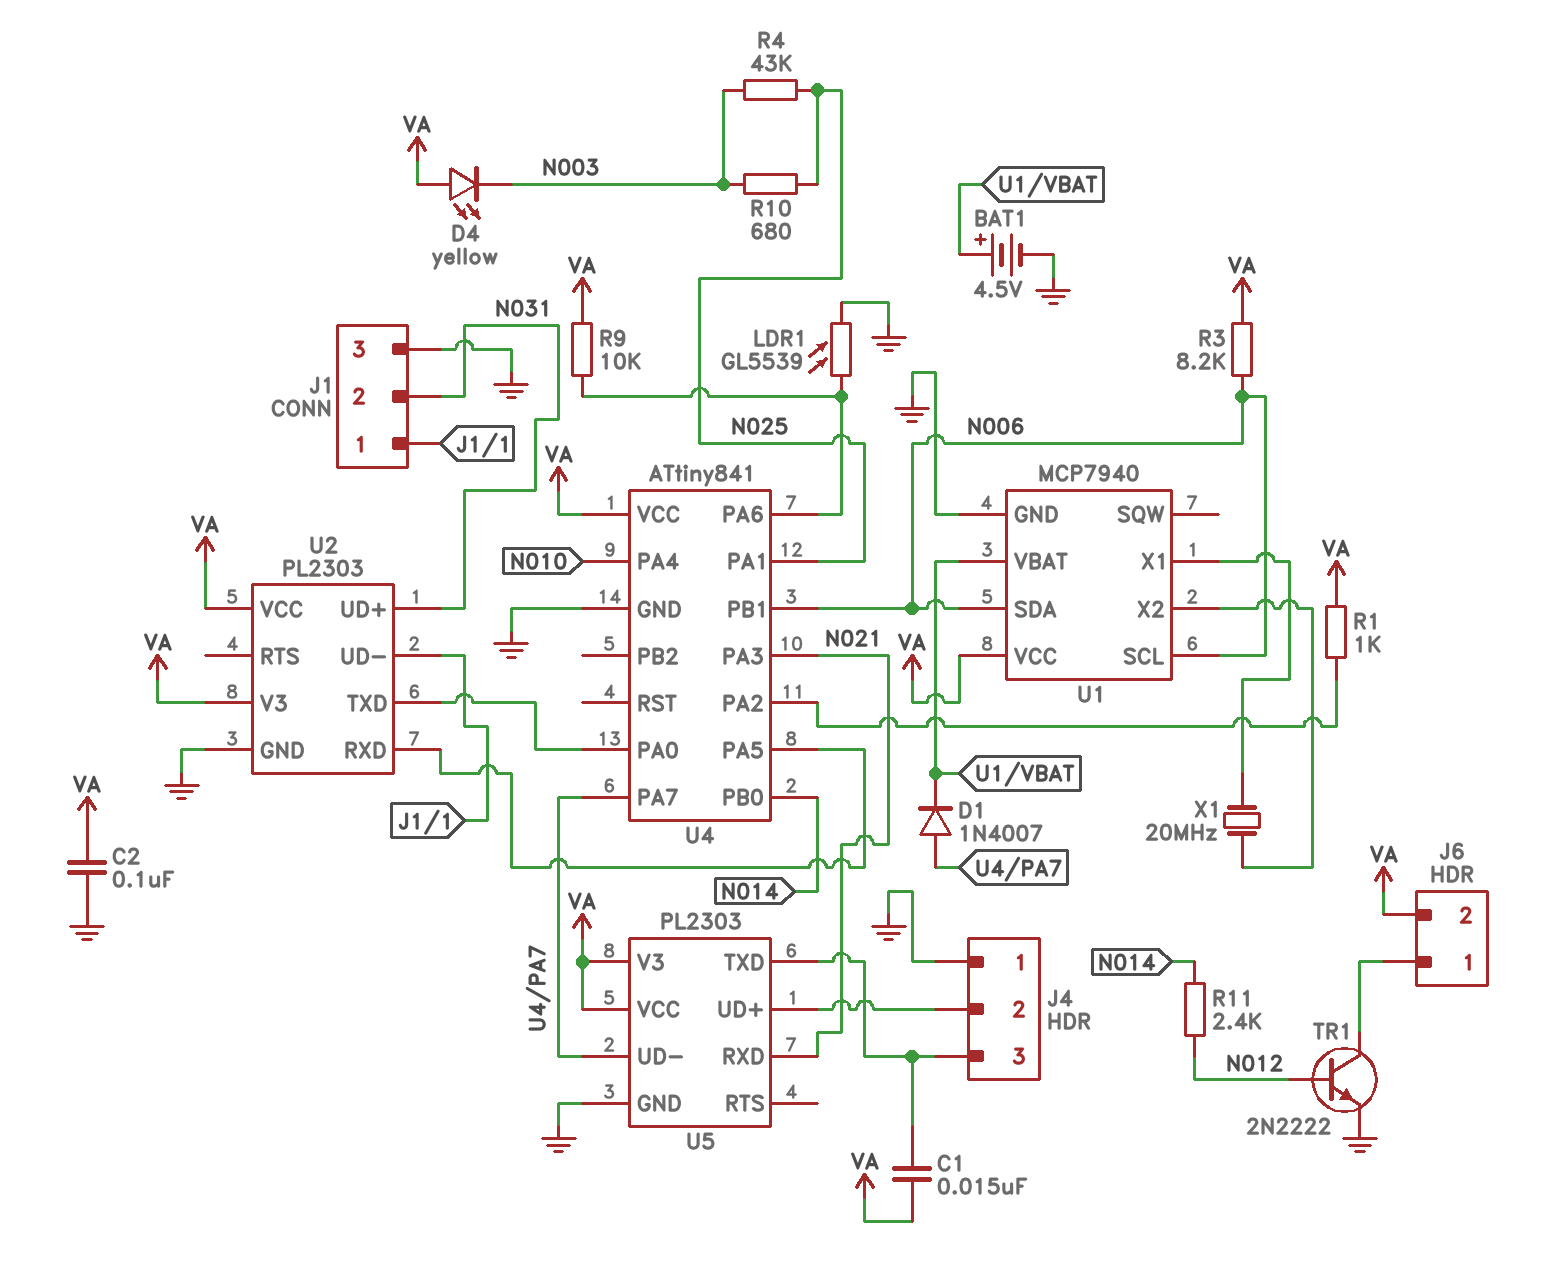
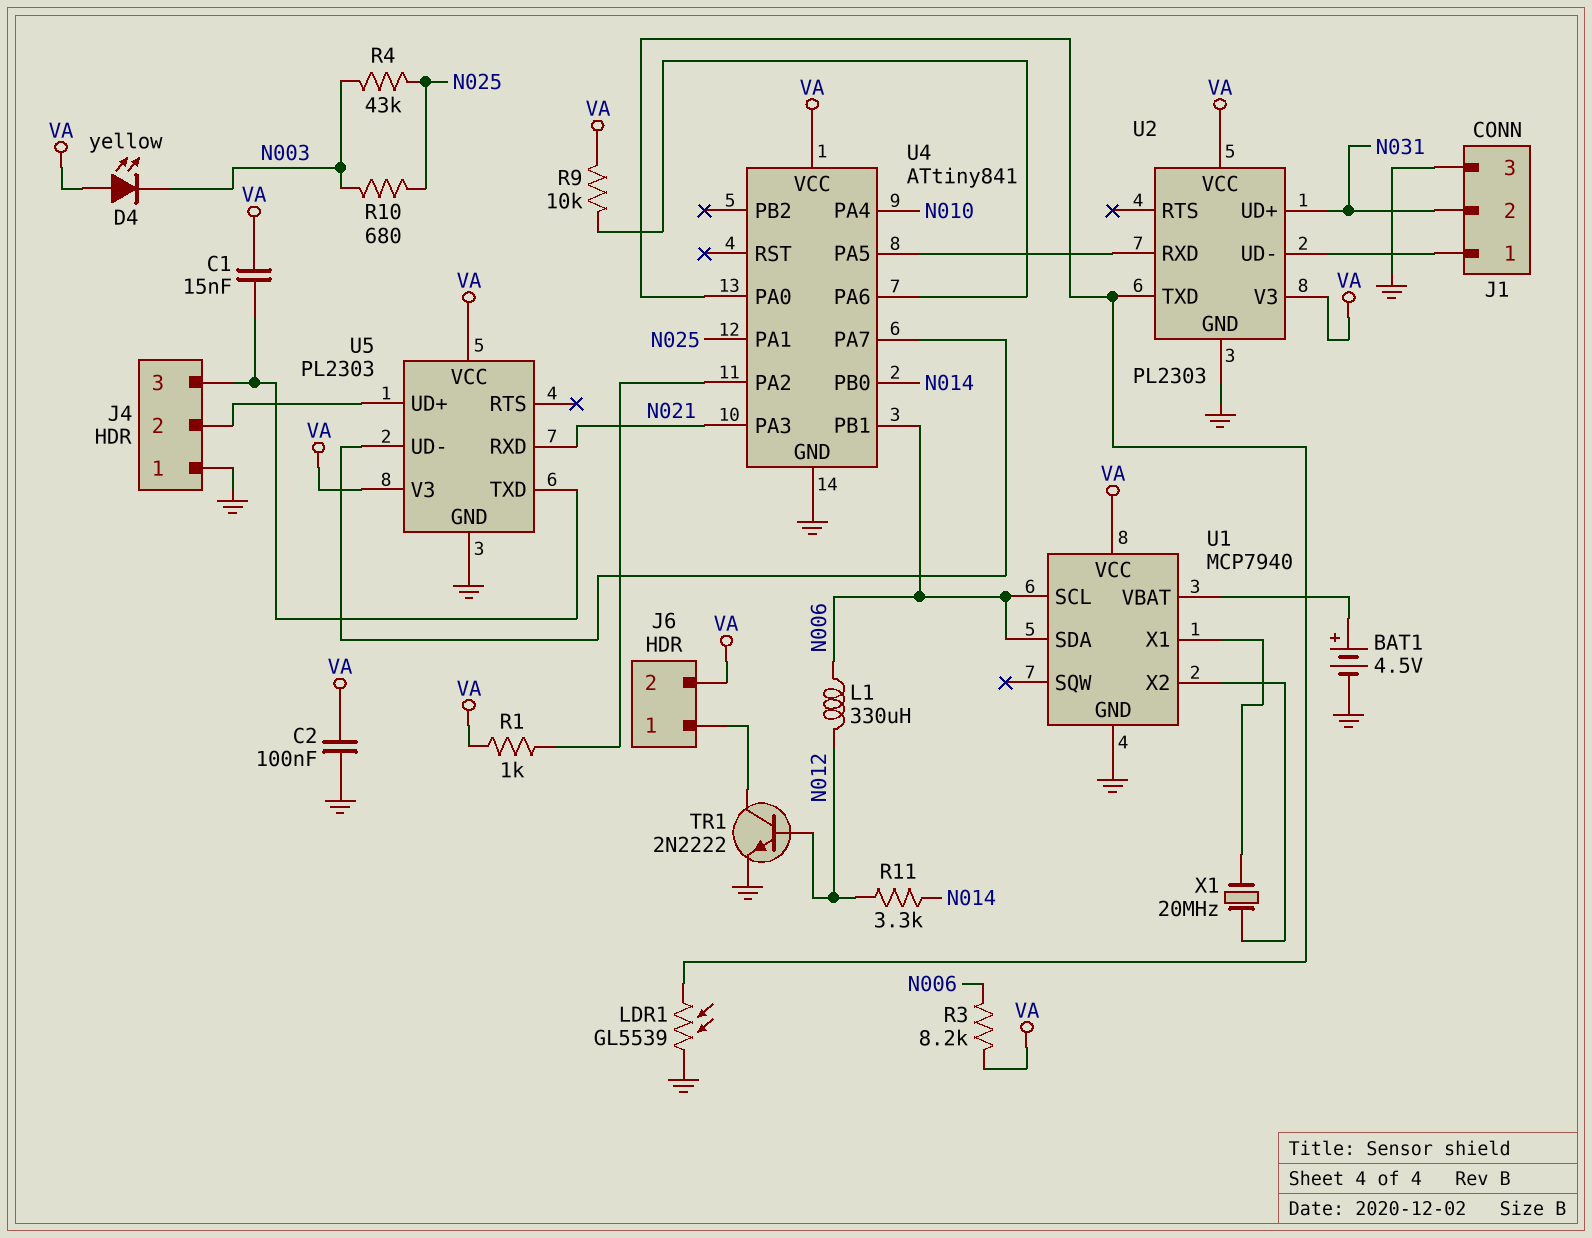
D1: diode 1N4007 (A U4/PA7, K U1/VBAT) -> none
L1: none -> 330uH (N006, N012)
LDR1: GL5539 (GND, U4/PA6) -> GL5539 (GND, U2/TXD)
R11: 2.4k (N012, N014) -> 3.3k (N012, N014)

